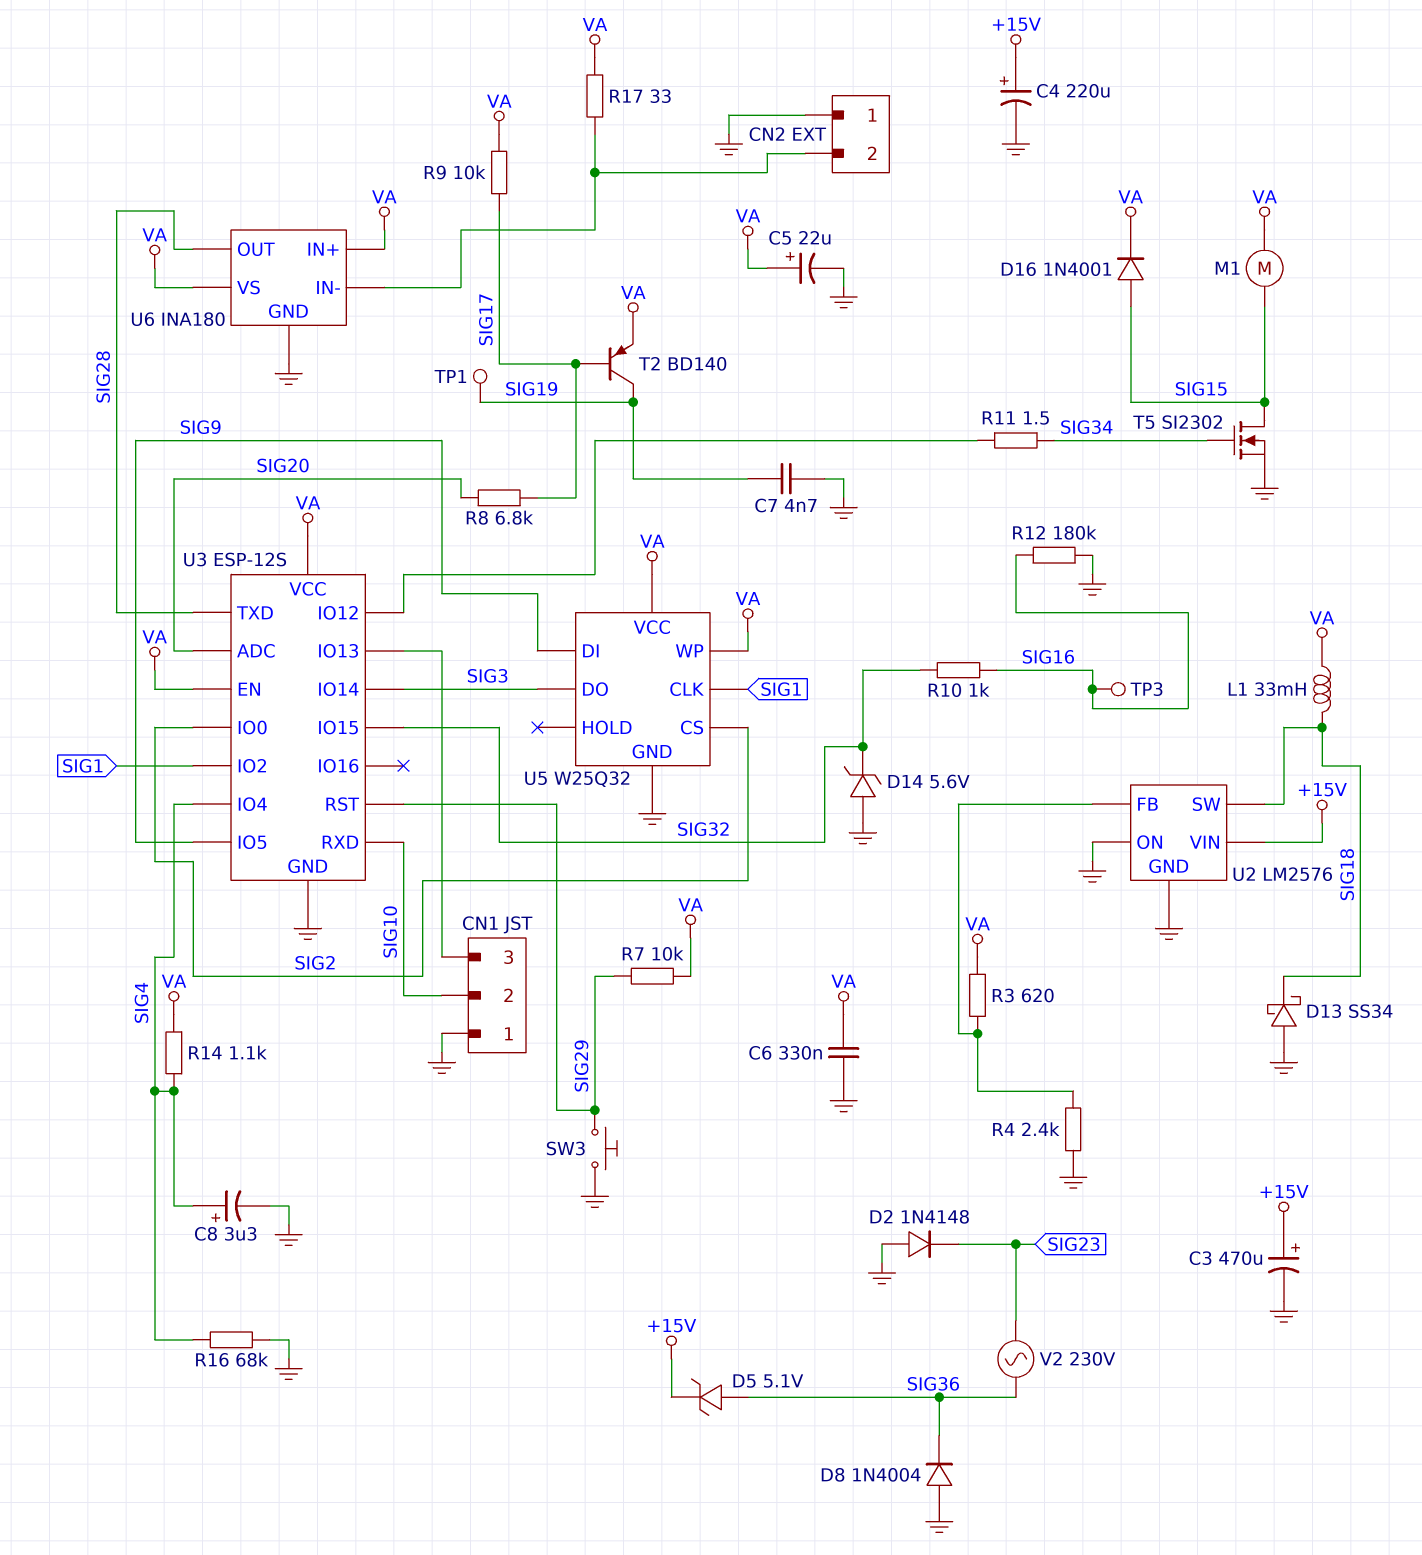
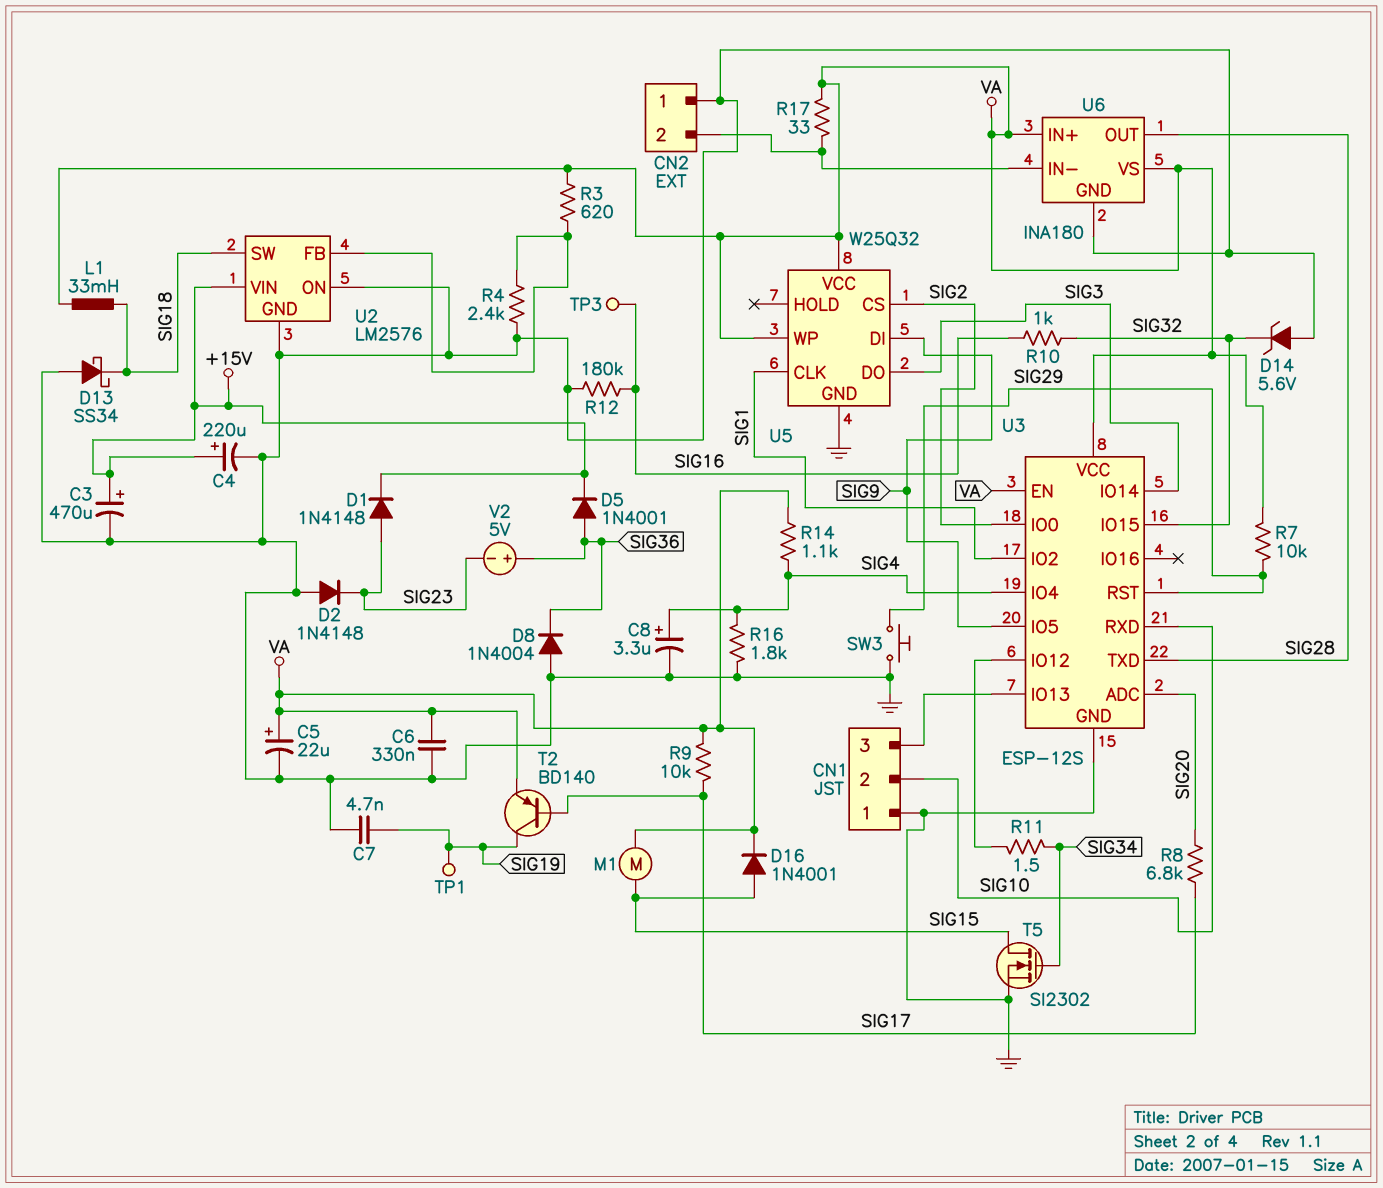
D1: none -> diode 1N4148 (A SIG23, K +15V)
D5: zener 5.1V (A SIG36, K +15V) -> diode 1N4001 (A SIG36, K +15V)
R16: 68k (GND, SIG4) -> 1.8k (GND, SIG4)
V2: AC 230V (SIG23, SIG36) -> 5V (plus SIG36, minus SIG23)

